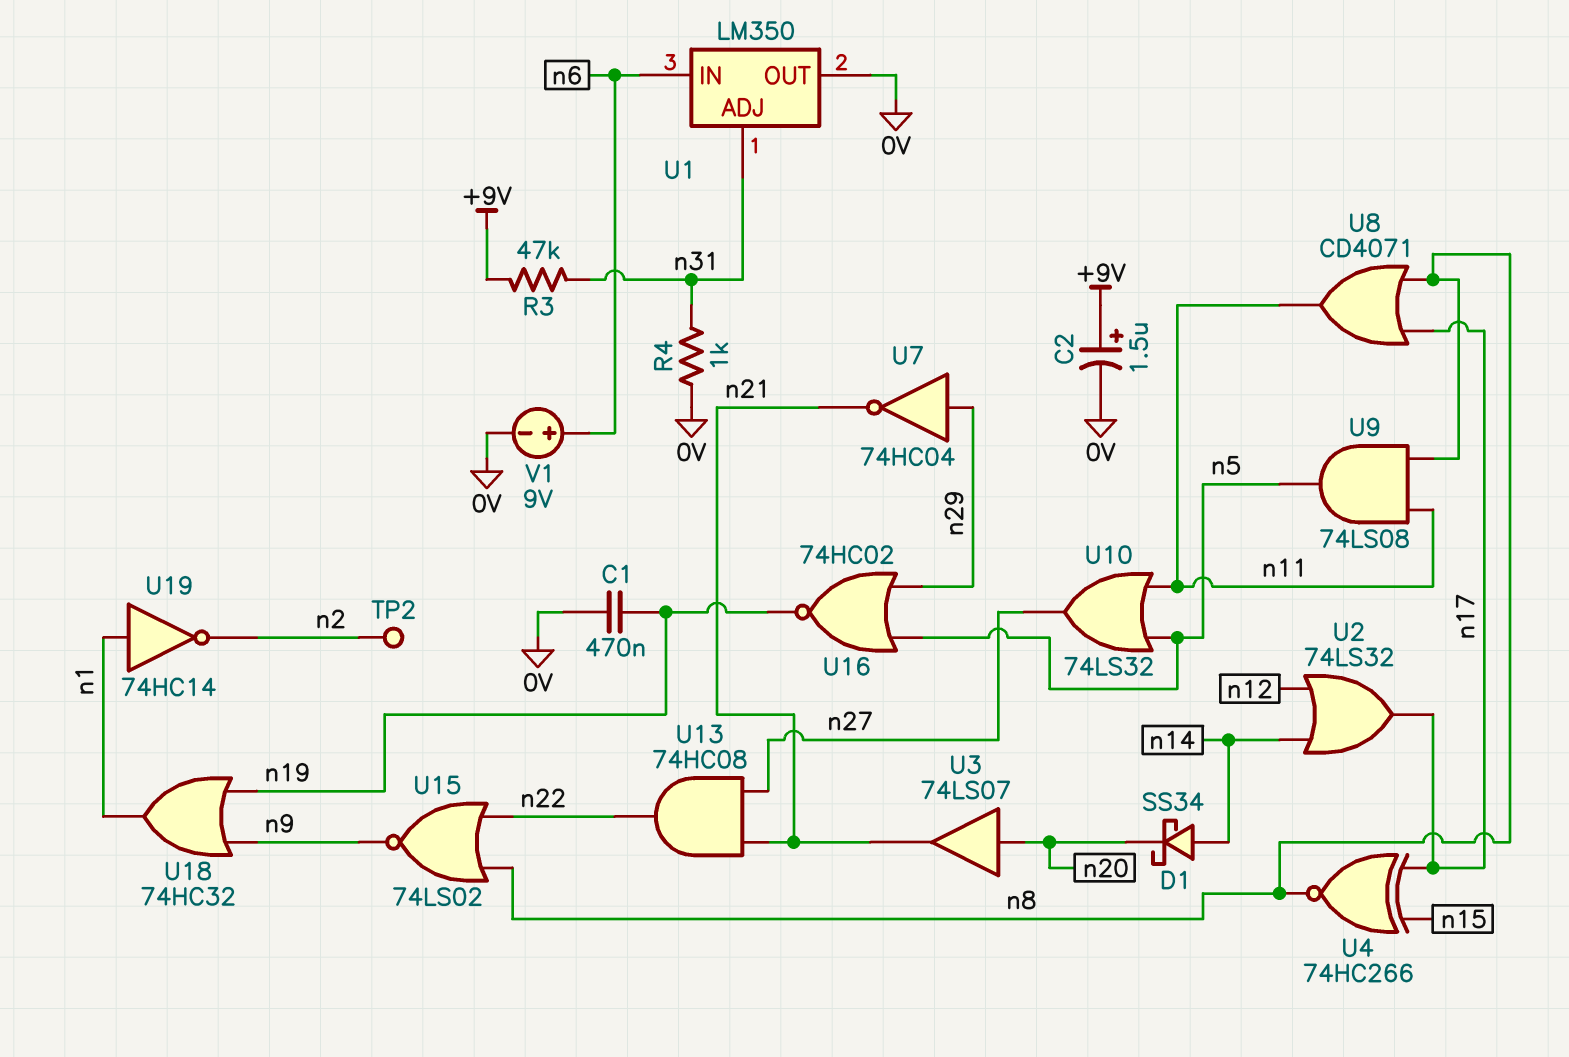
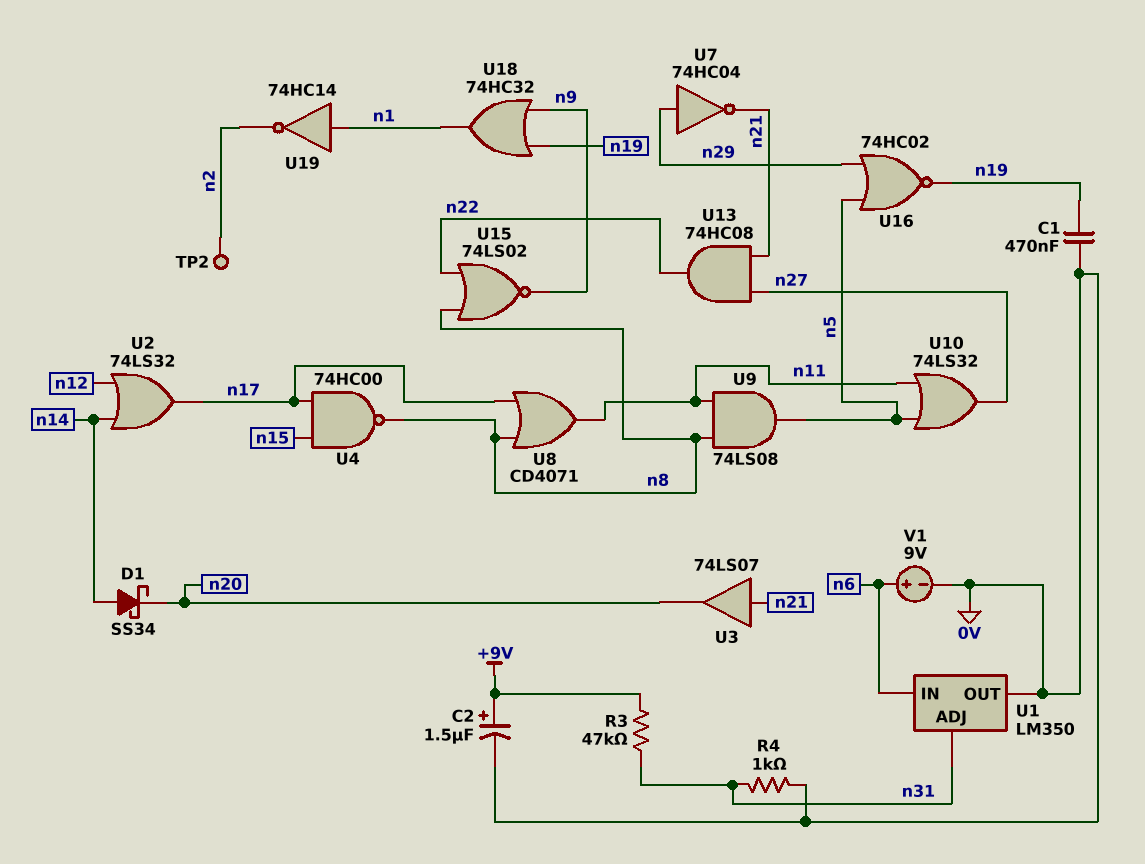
U3: buffer 74LS07 (in n20, out n21) -> buffer 74LS07 (in n21, out n20)
U4: XNOR 74HC266 (in n15, in n17, out n8) -> NAND 74HC00 (in n15, in n17, out n8)

